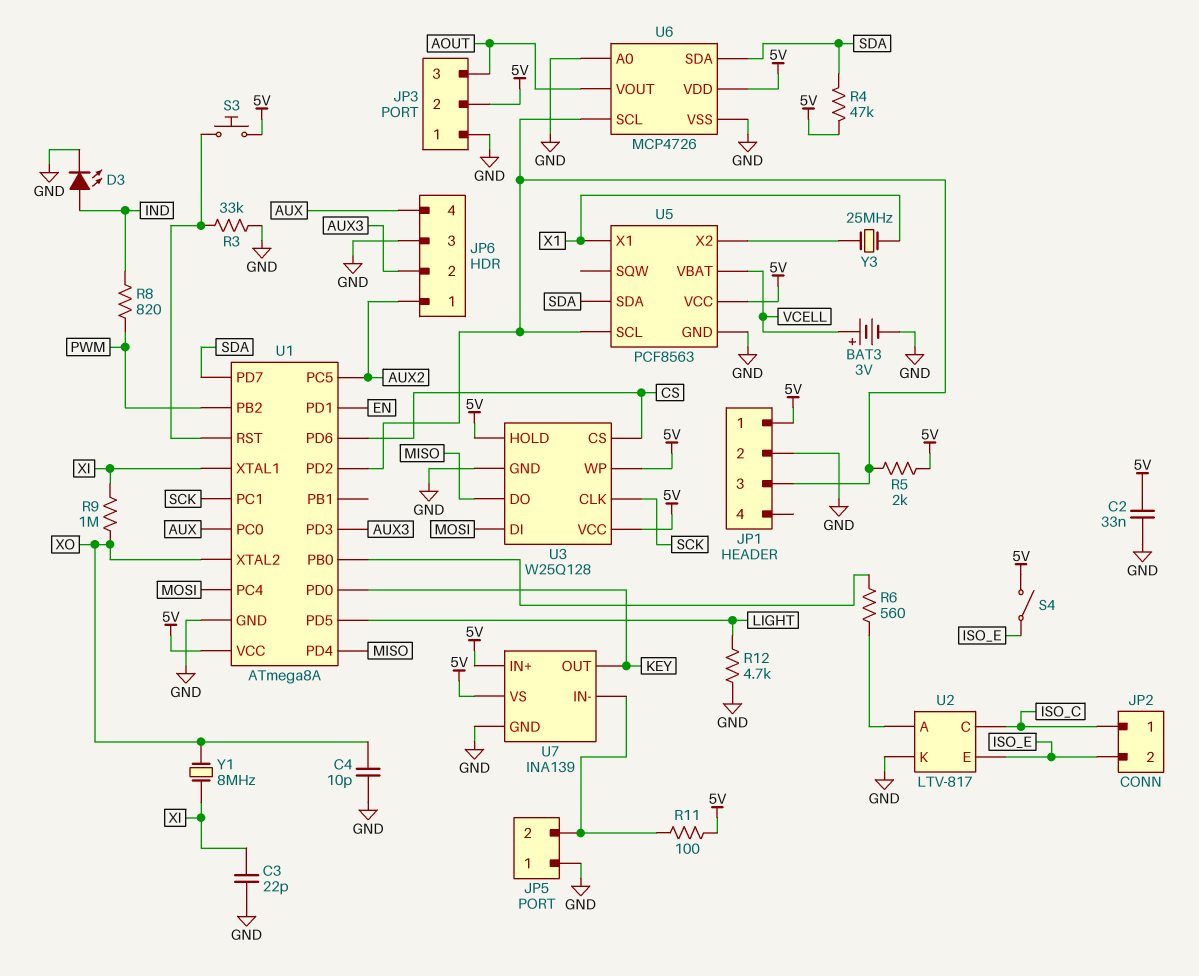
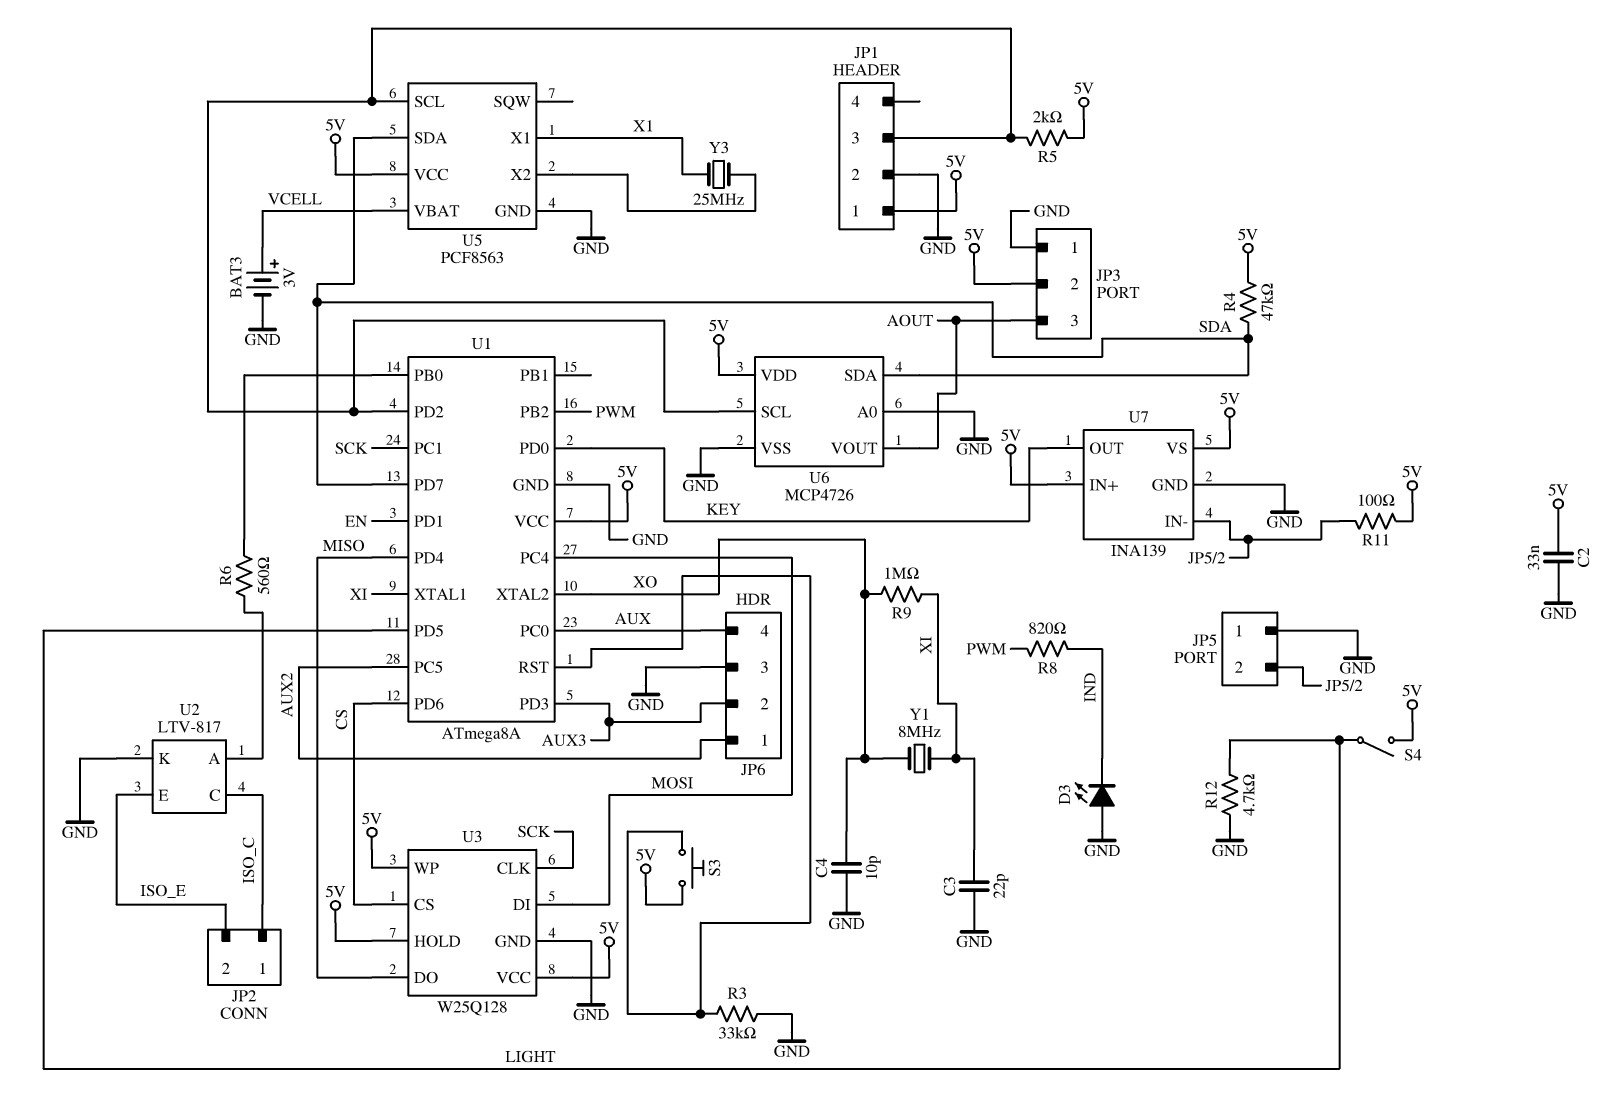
D3: LED (A IND, K GND) -> LED (A GND, K IND)
S4: switch (5V, ISO_E) -> switch (5V, LIGHT)

